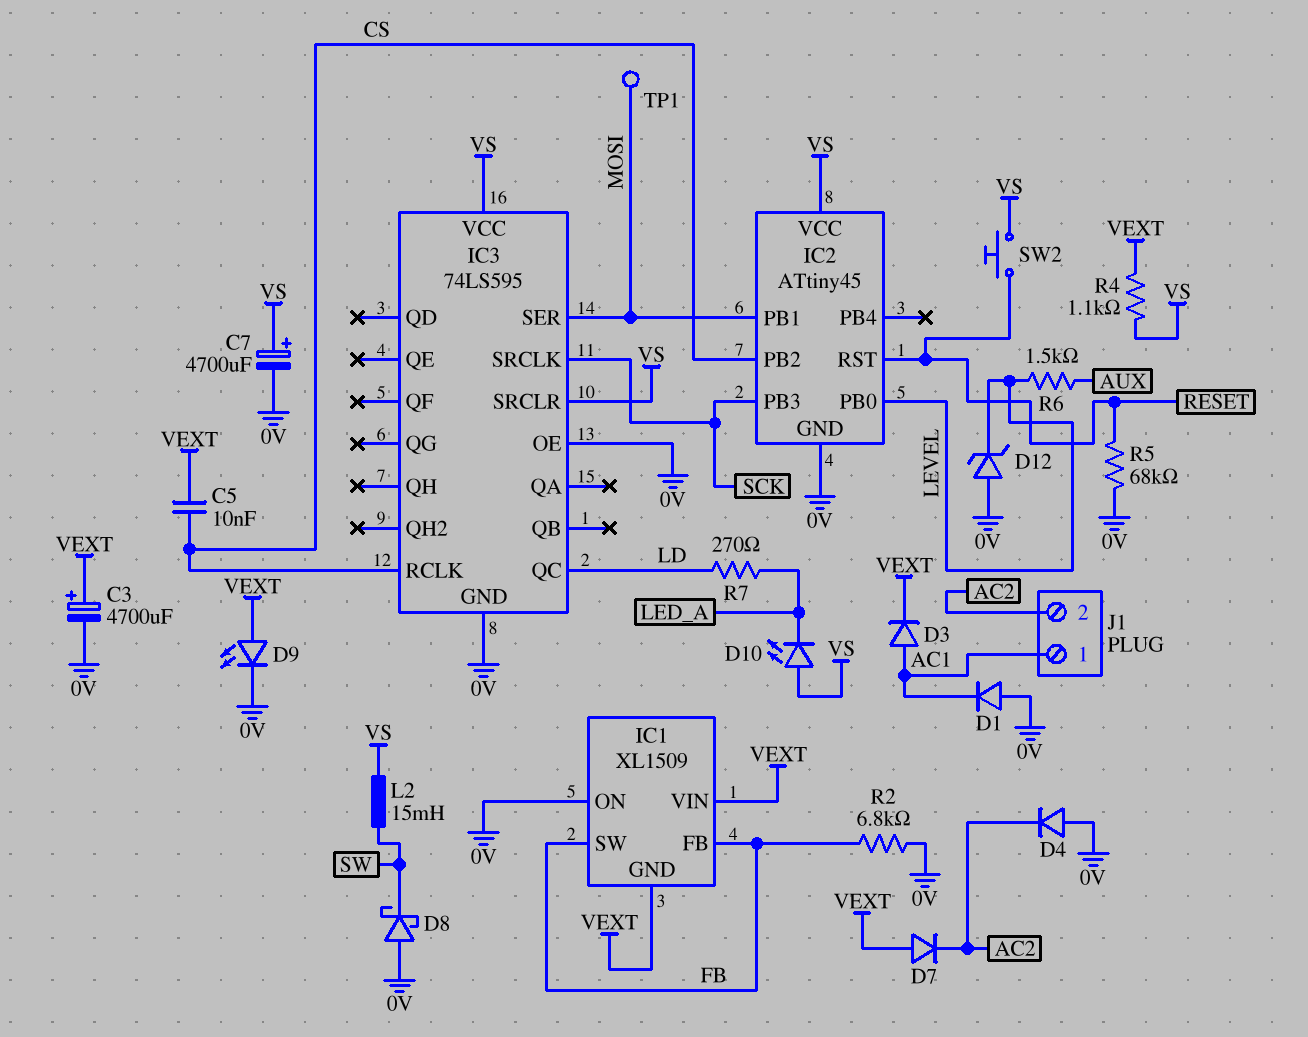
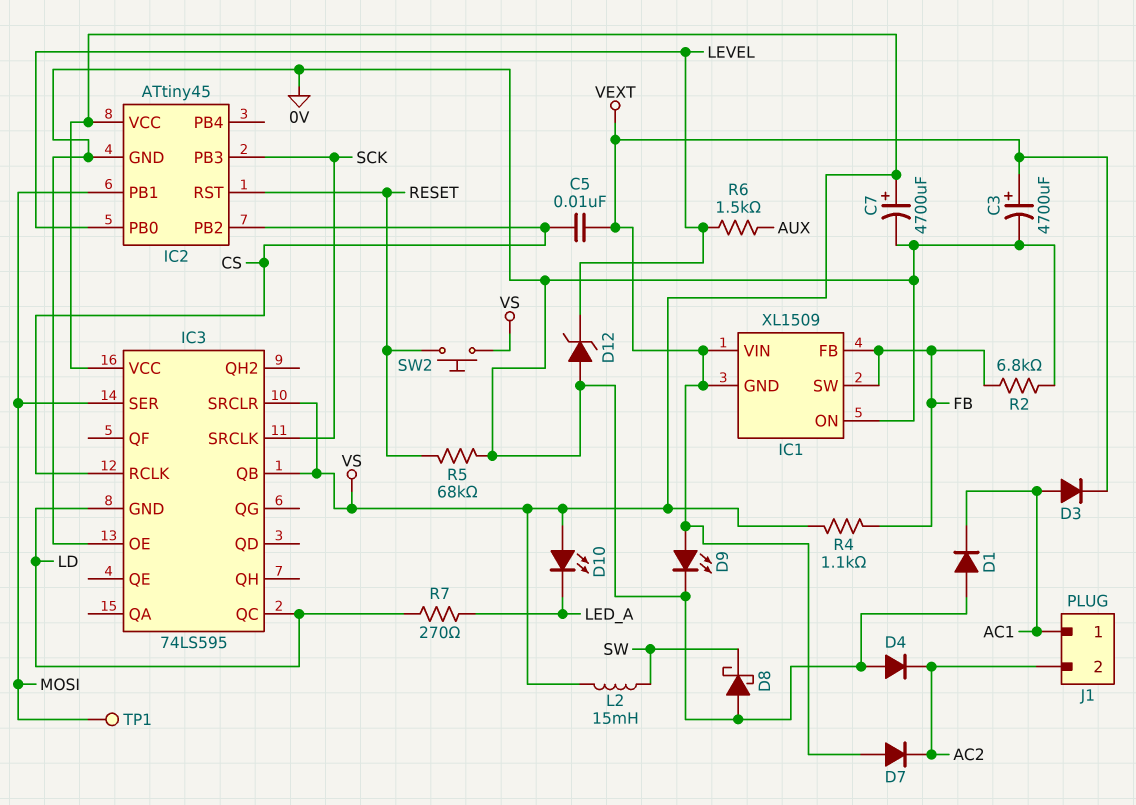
IC3 pin GND: 0V -> LD
IC3 pin QB: none -> VS
R4: 1.1k (VEXT, VS) -> 1.1k (FB, VS)

